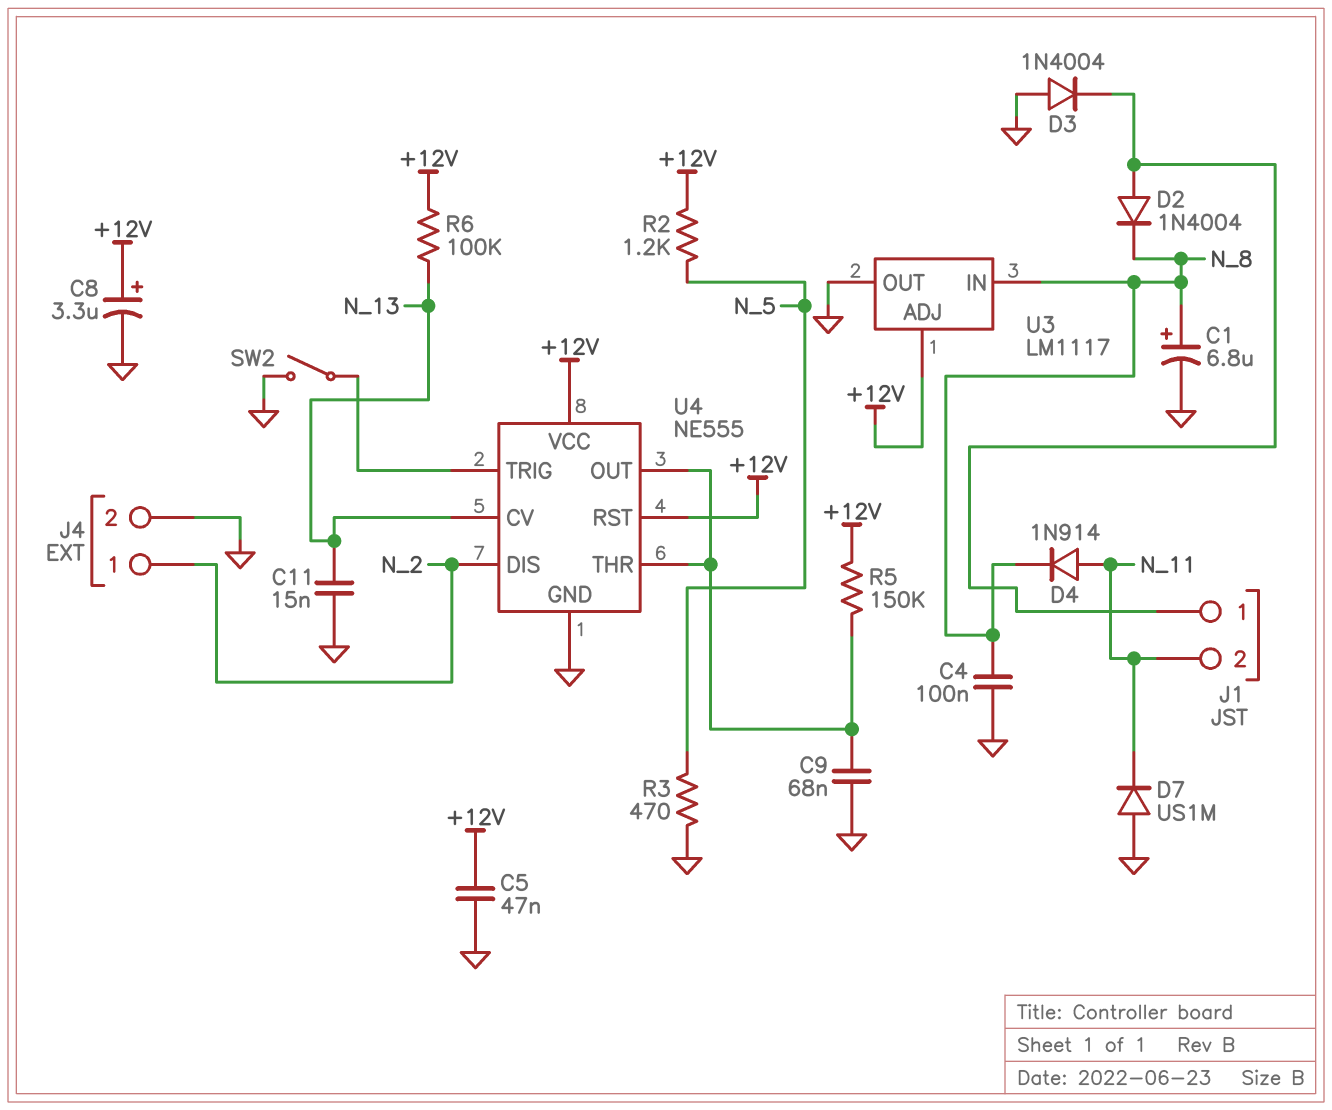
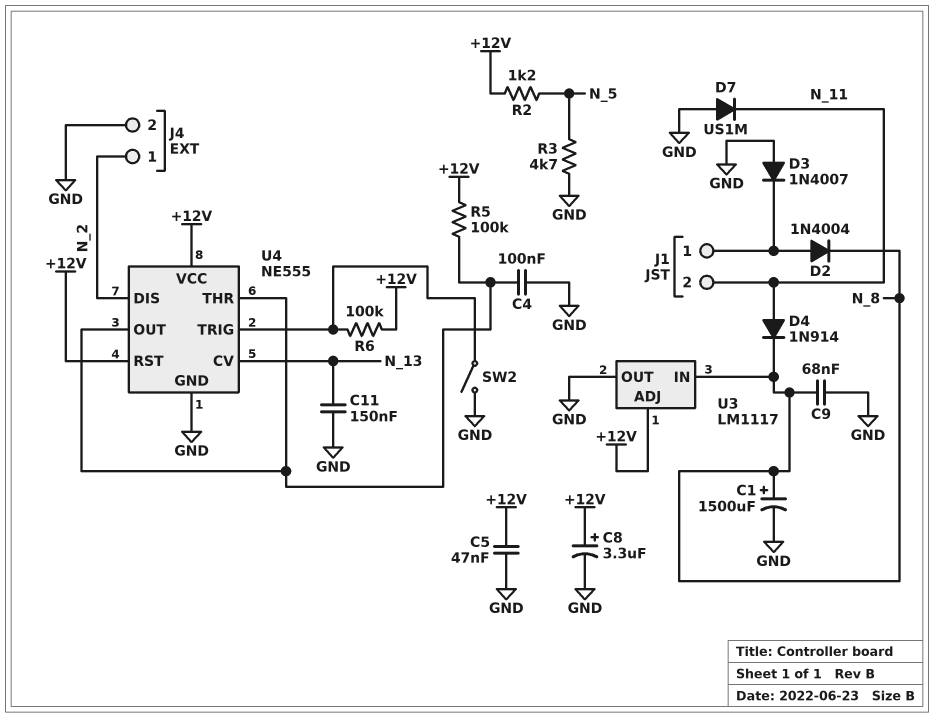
C1: 6.8uF (plus N_8, minus GND) -> 1500uF (plus N_8, minus GND)
C4: 100nF (GND, N_8) -> 100nF (GND, U4/OUT)
C9: 68nF (GND, U4/OUT) -> 68nF (GND, N_8)
C11: 15nF (GND, N_13) -> 150nF (GND, N_13)
D3: diode 1N4004 (A GND, K J1/1) -> diode 1N4007 (A GND, K J1/1)
R3: 470 (GND, N_5) -> 4.7k (GND, N_5)
R5: 150k (+12V, U4/OUT) -> 100k (+12V, U4/OUT)
R6: 100k (+12V, N_13) -> 100k (+12V, U4/TRIG)

